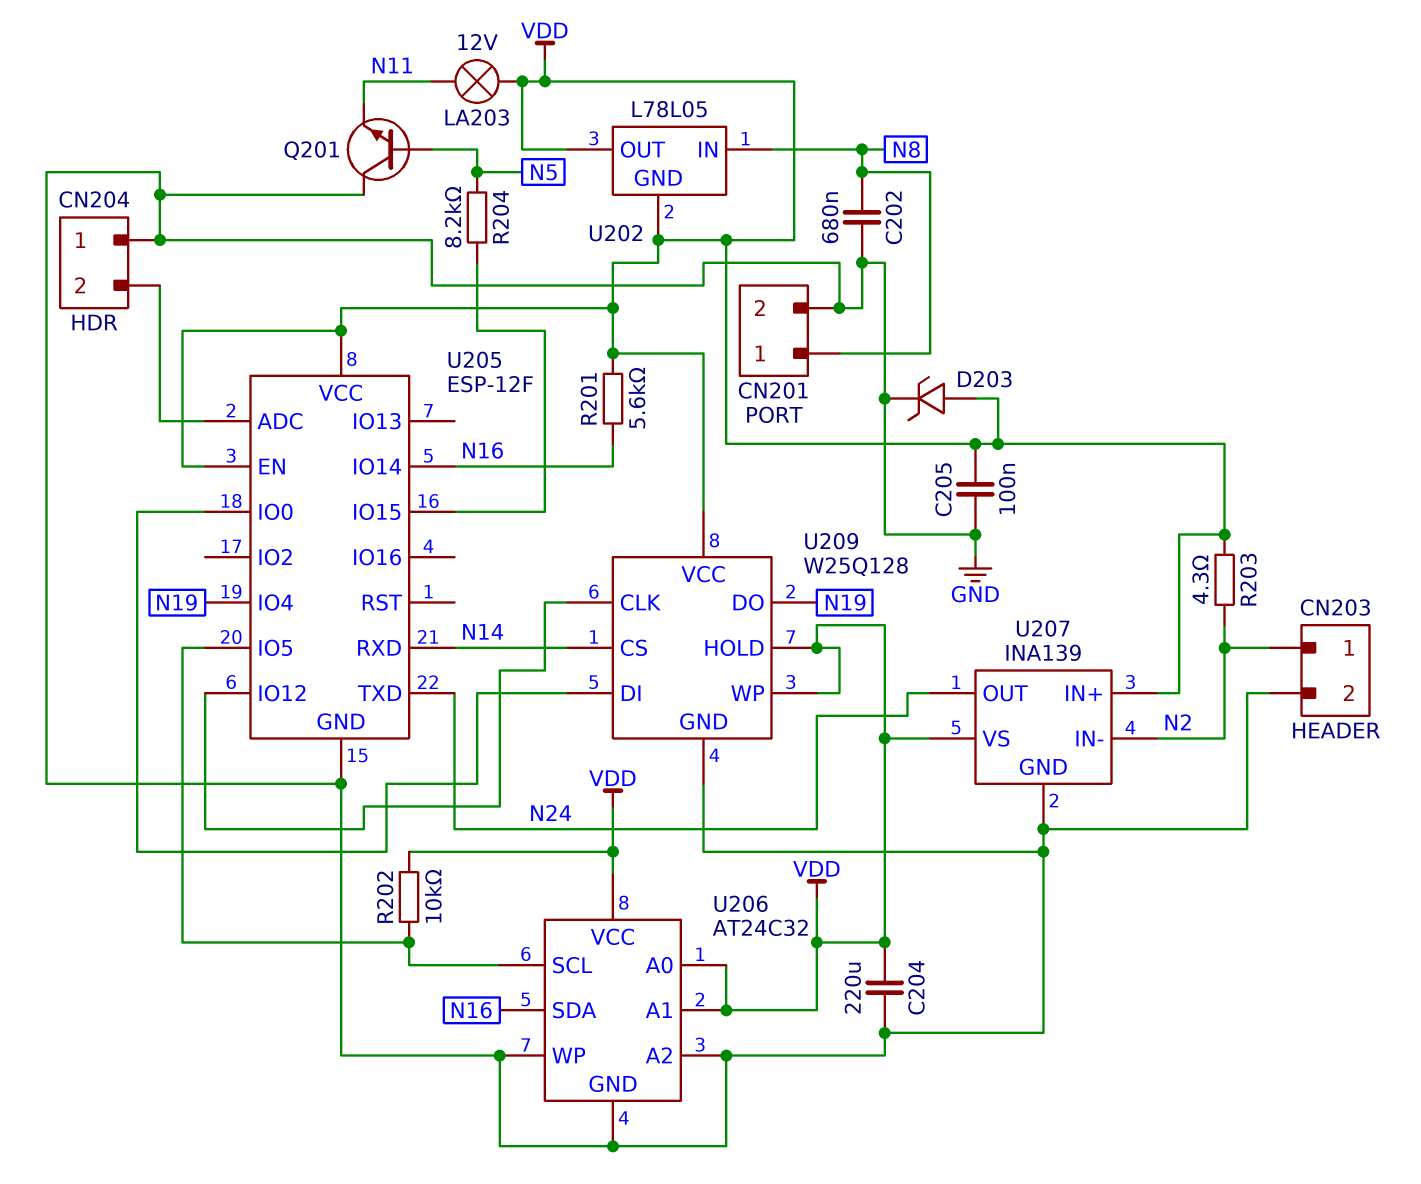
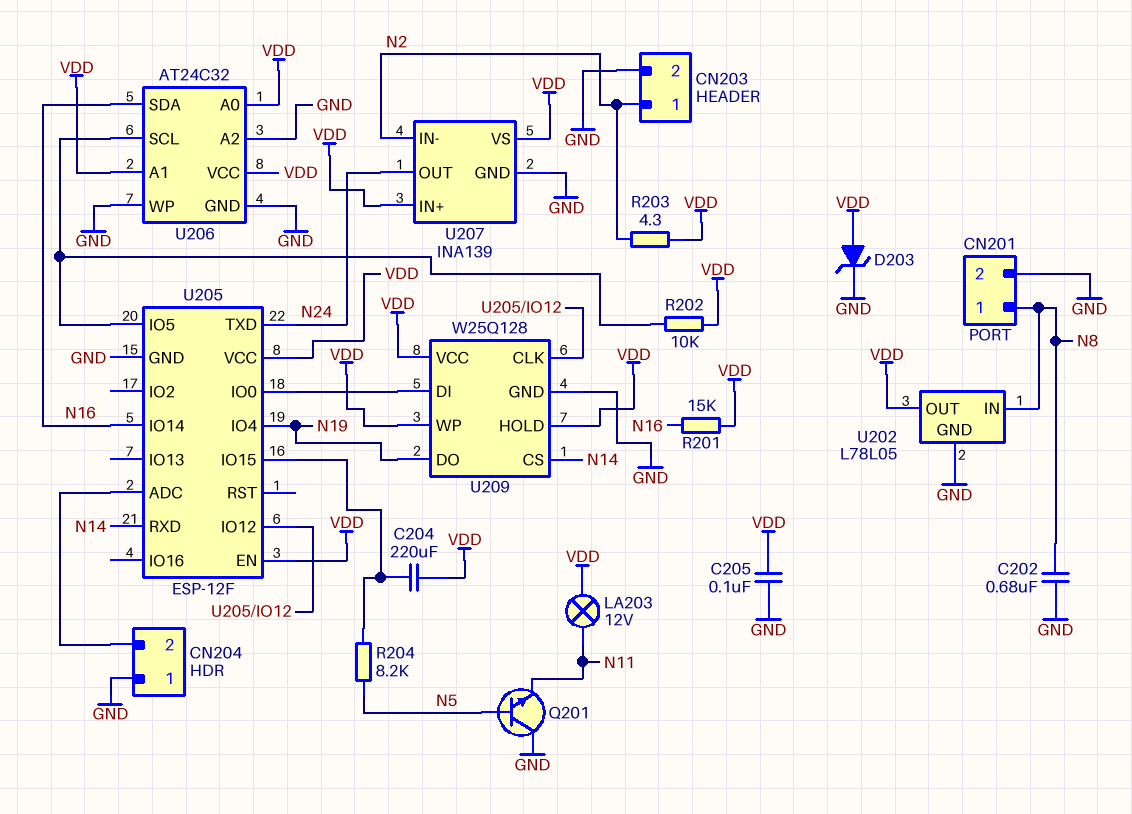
C204: 220uF (GND, VDD) -> 220uF (U205/IO15, VDD)
R201: 5.6k (N16, VDD) -> 15k (N16, VDD)
U202 pin GND: VDD -> GND

